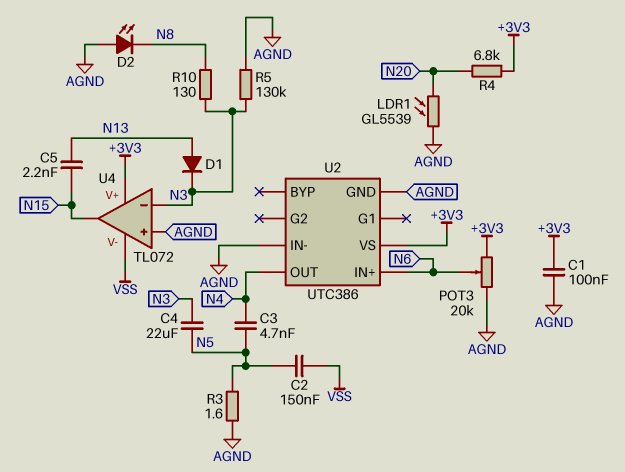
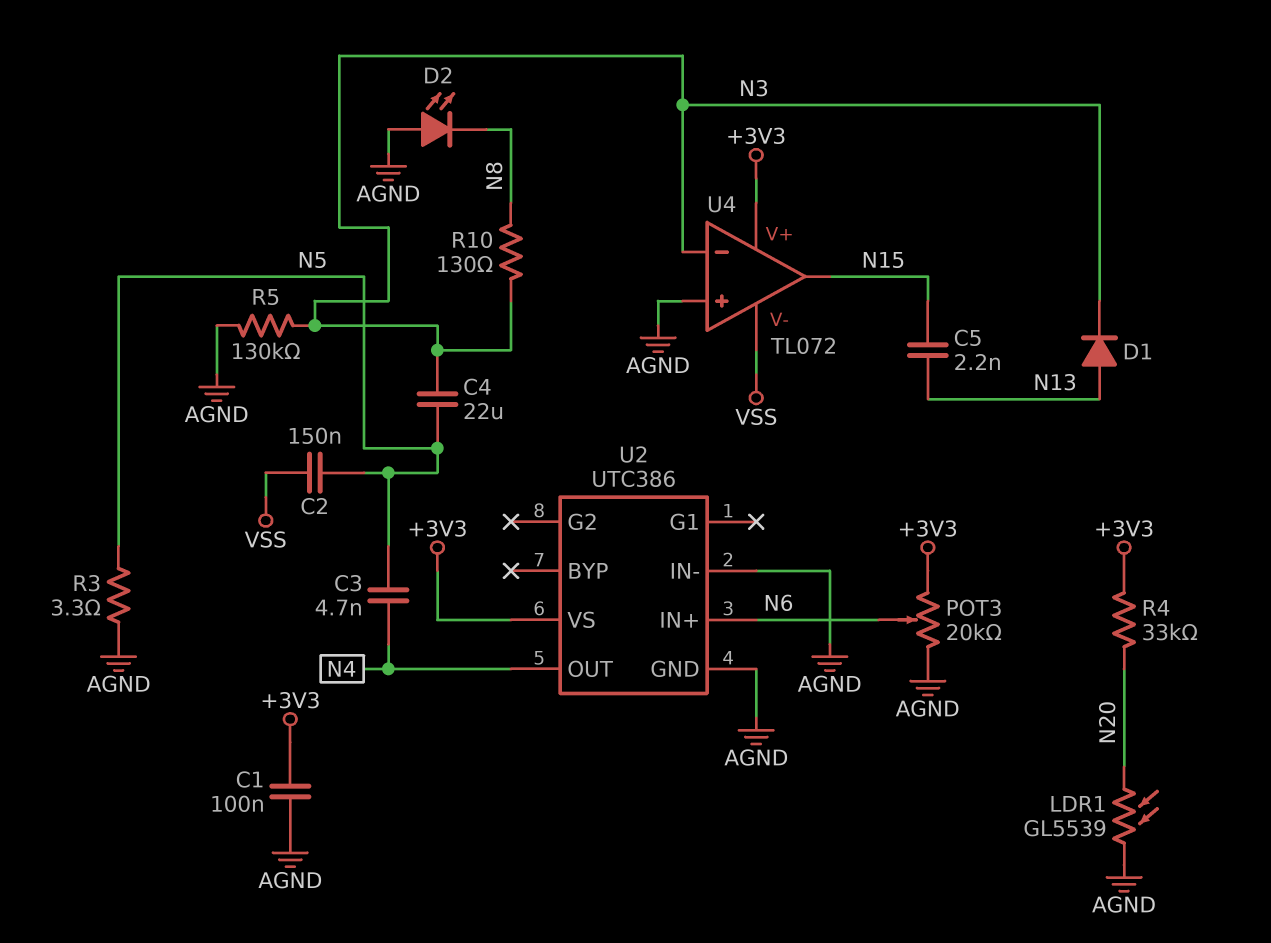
R3: 1.6 (AGND, N5) -> 3.3 (AGND, N5)
R4: 6.8k (+3V3, N20) -> 33k (+3V3, N20)

